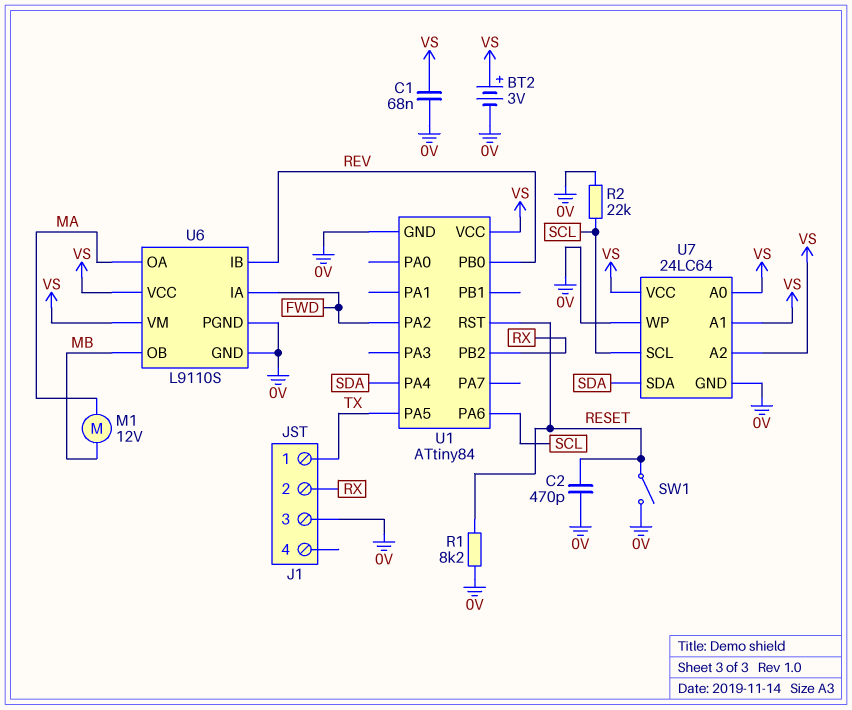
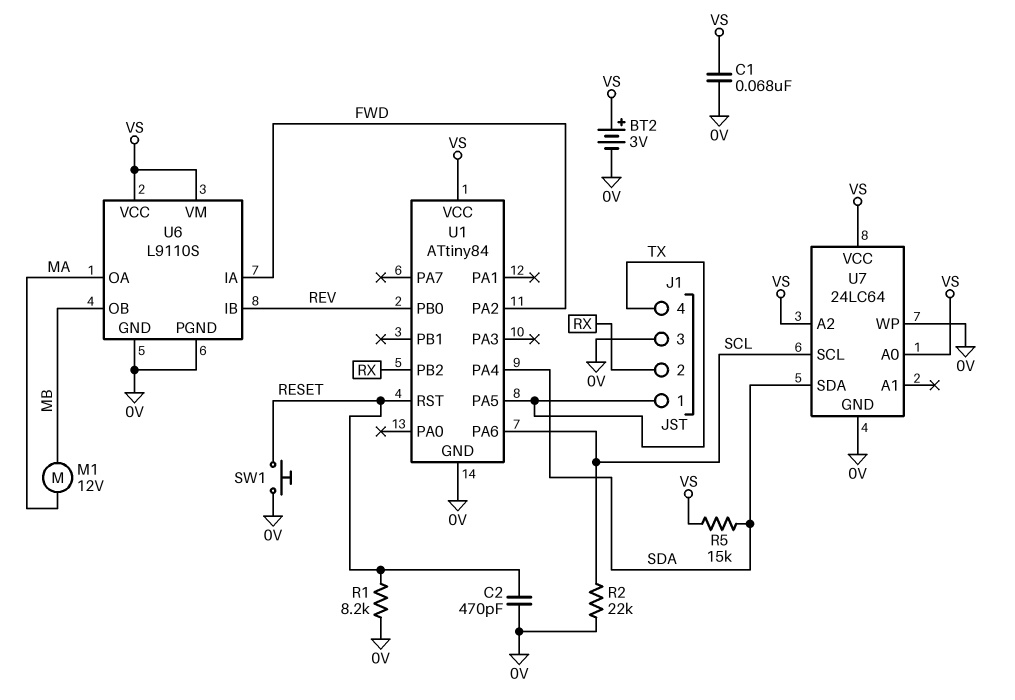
J1 pin 4: none -> TX
R5: none -> 15k (SDA, VS)
SW1: switch (0V, RESET) -> button (0V, RESET)
U7 pin A1: VS -> none

